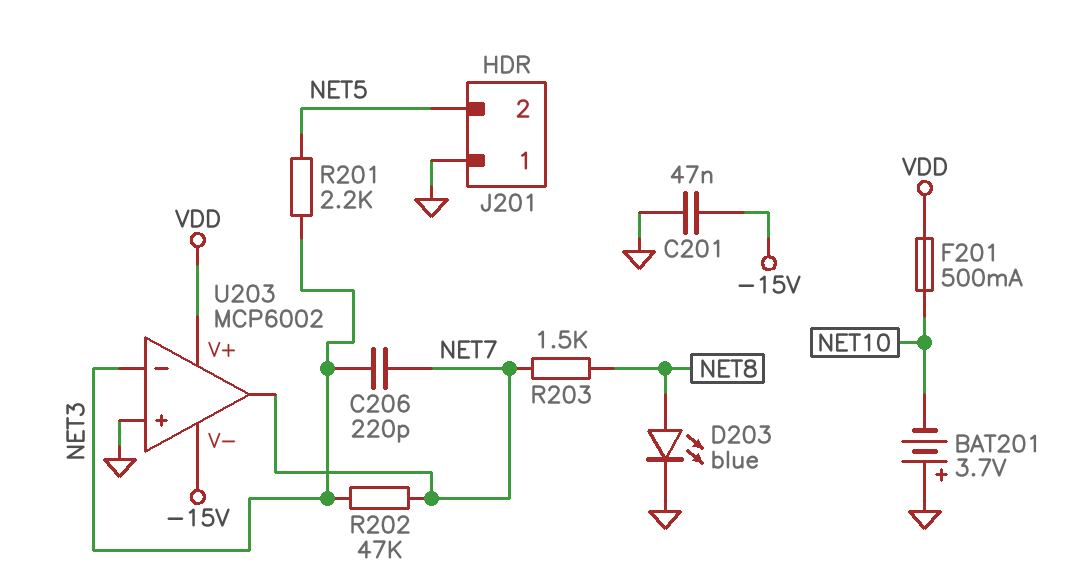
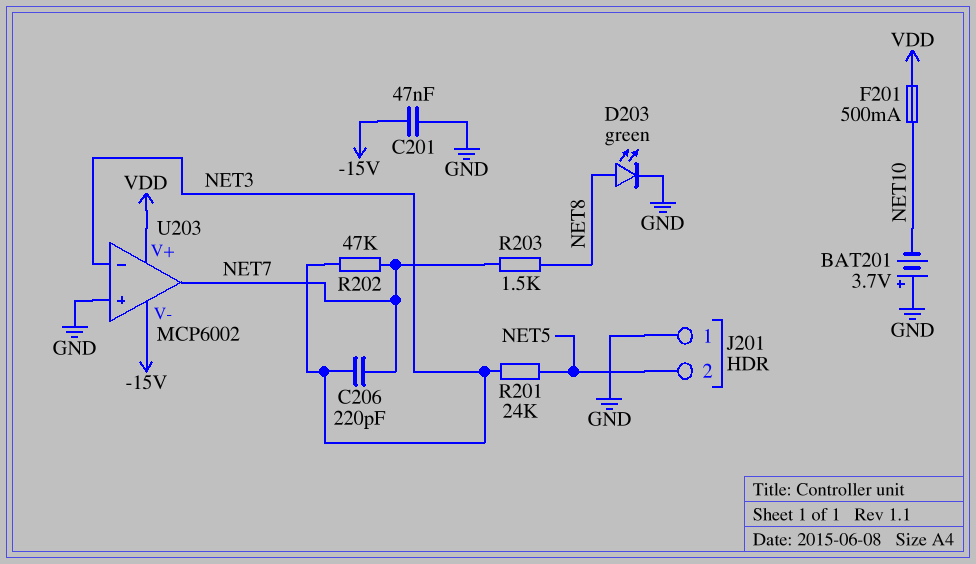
D203: LED blue (A NET8, K GND) -> LED green (A NET8, K GND)
R201: 2.2k (NET3, NET5) -> 24k (NET3, NET5)

